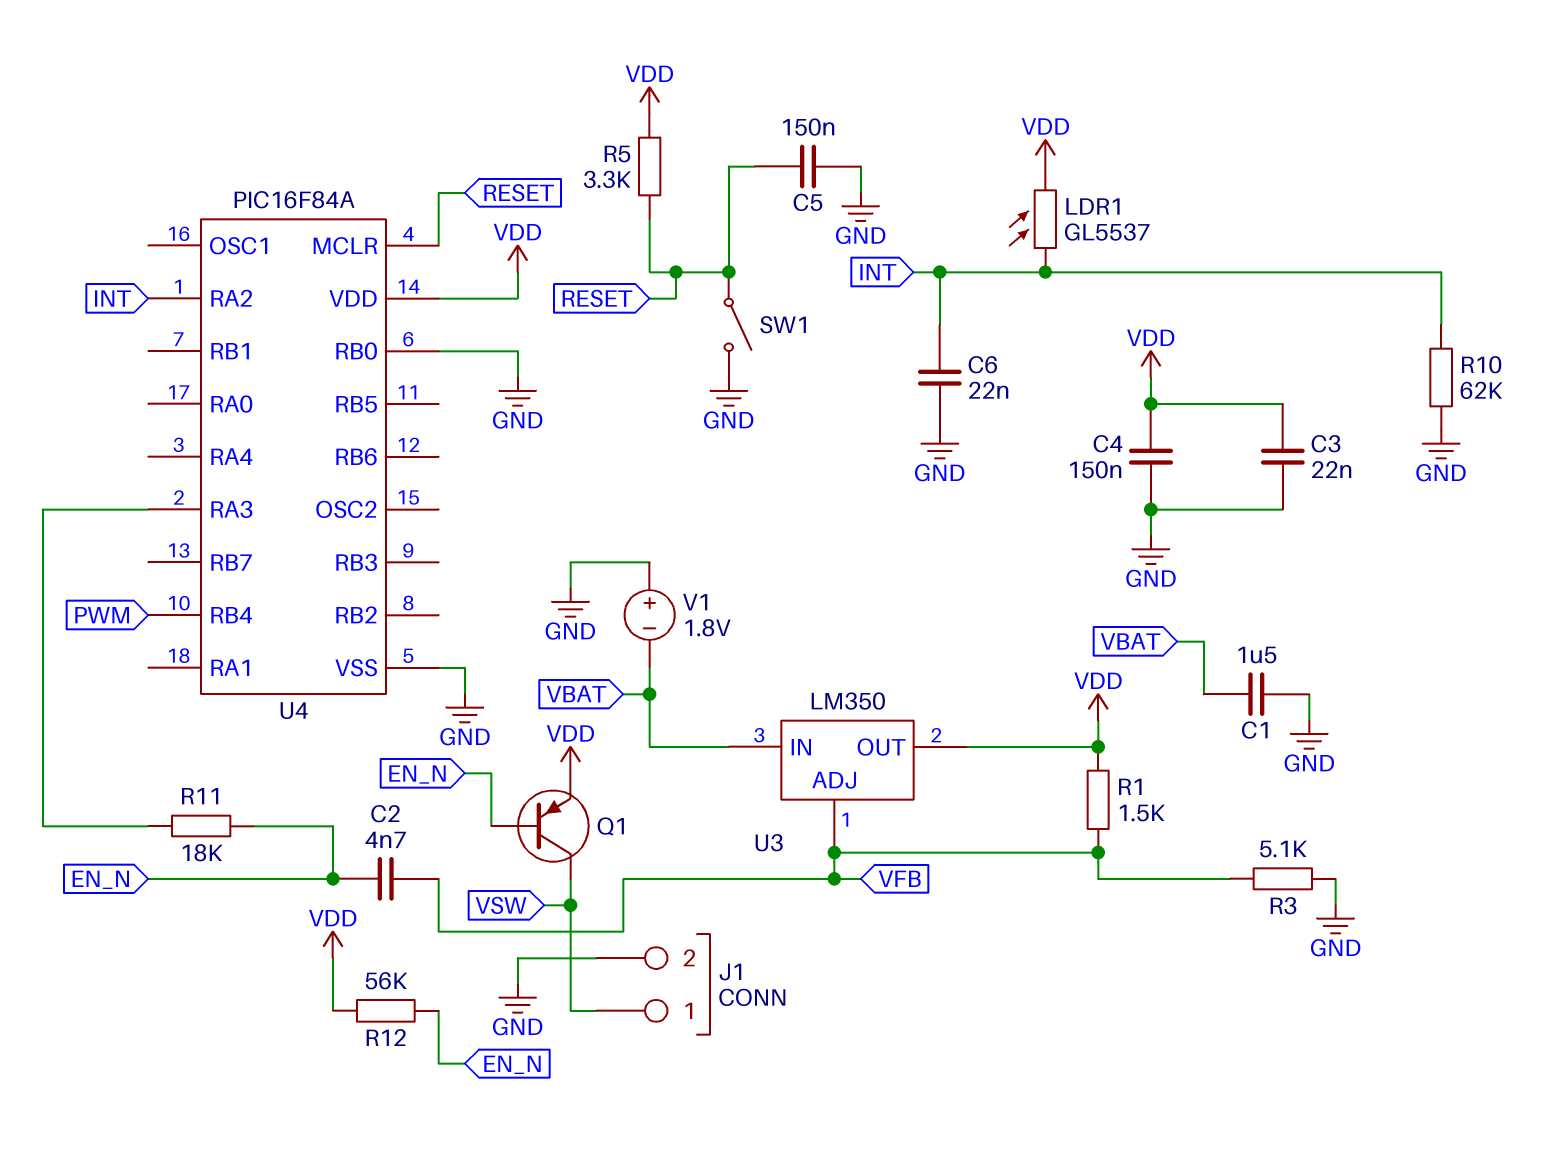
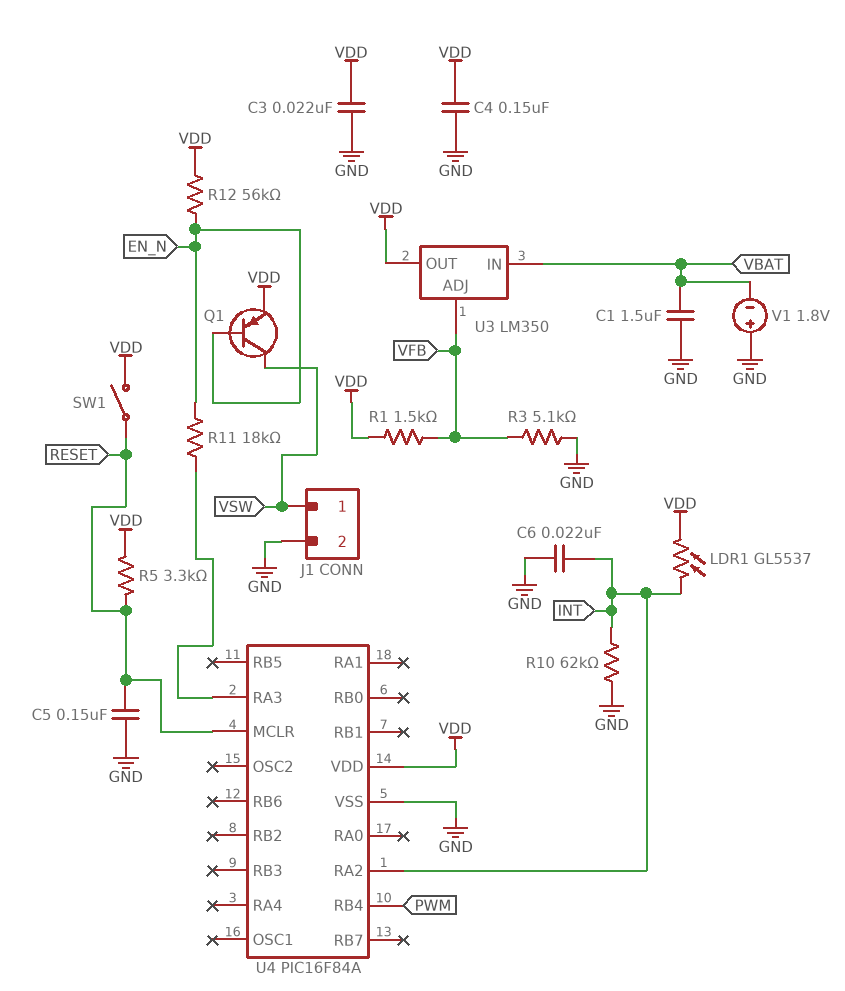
C2: 4.7nF (EN_N, VFB) -> none
SW1: switch (GND, RESET) -> switch (RESET, VDD)
U4 pin RB0: GND -> none

